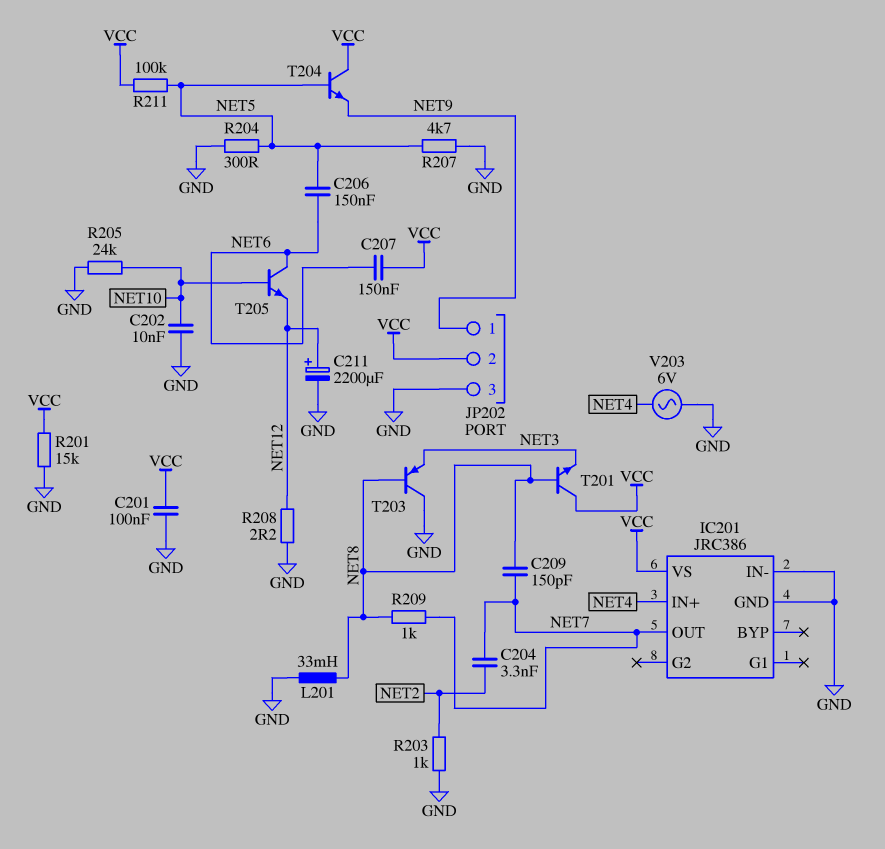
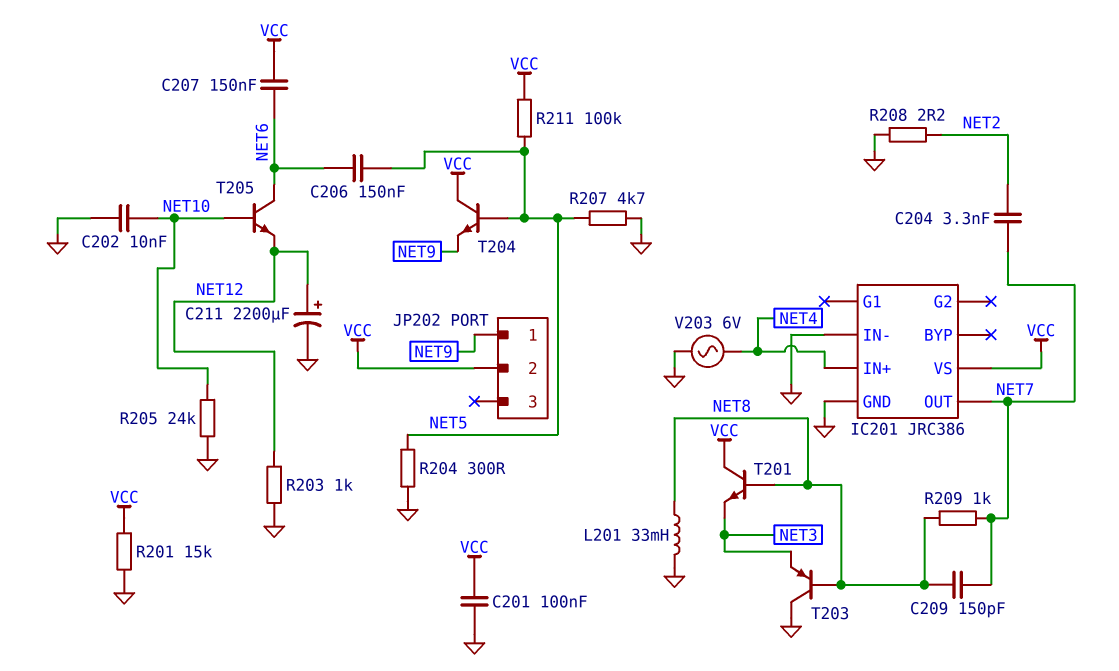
JP202 pin 3: GND -> none
R203: 1k (GND, NET2) -> 1k (GND, NET12)
R208: 2.2 (GND, NET12) -> 2.2 (GND, NET2)

